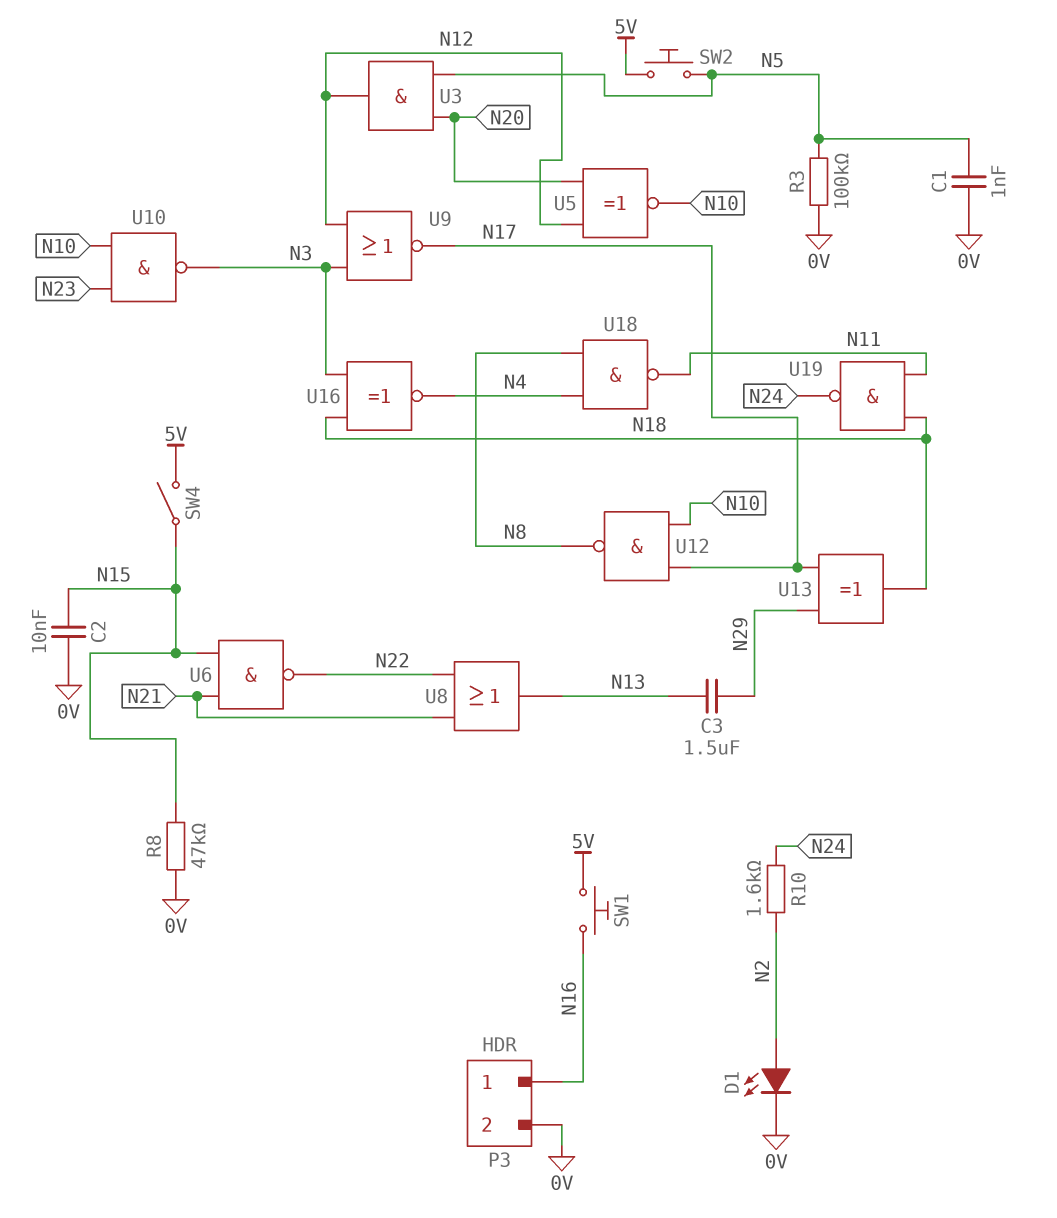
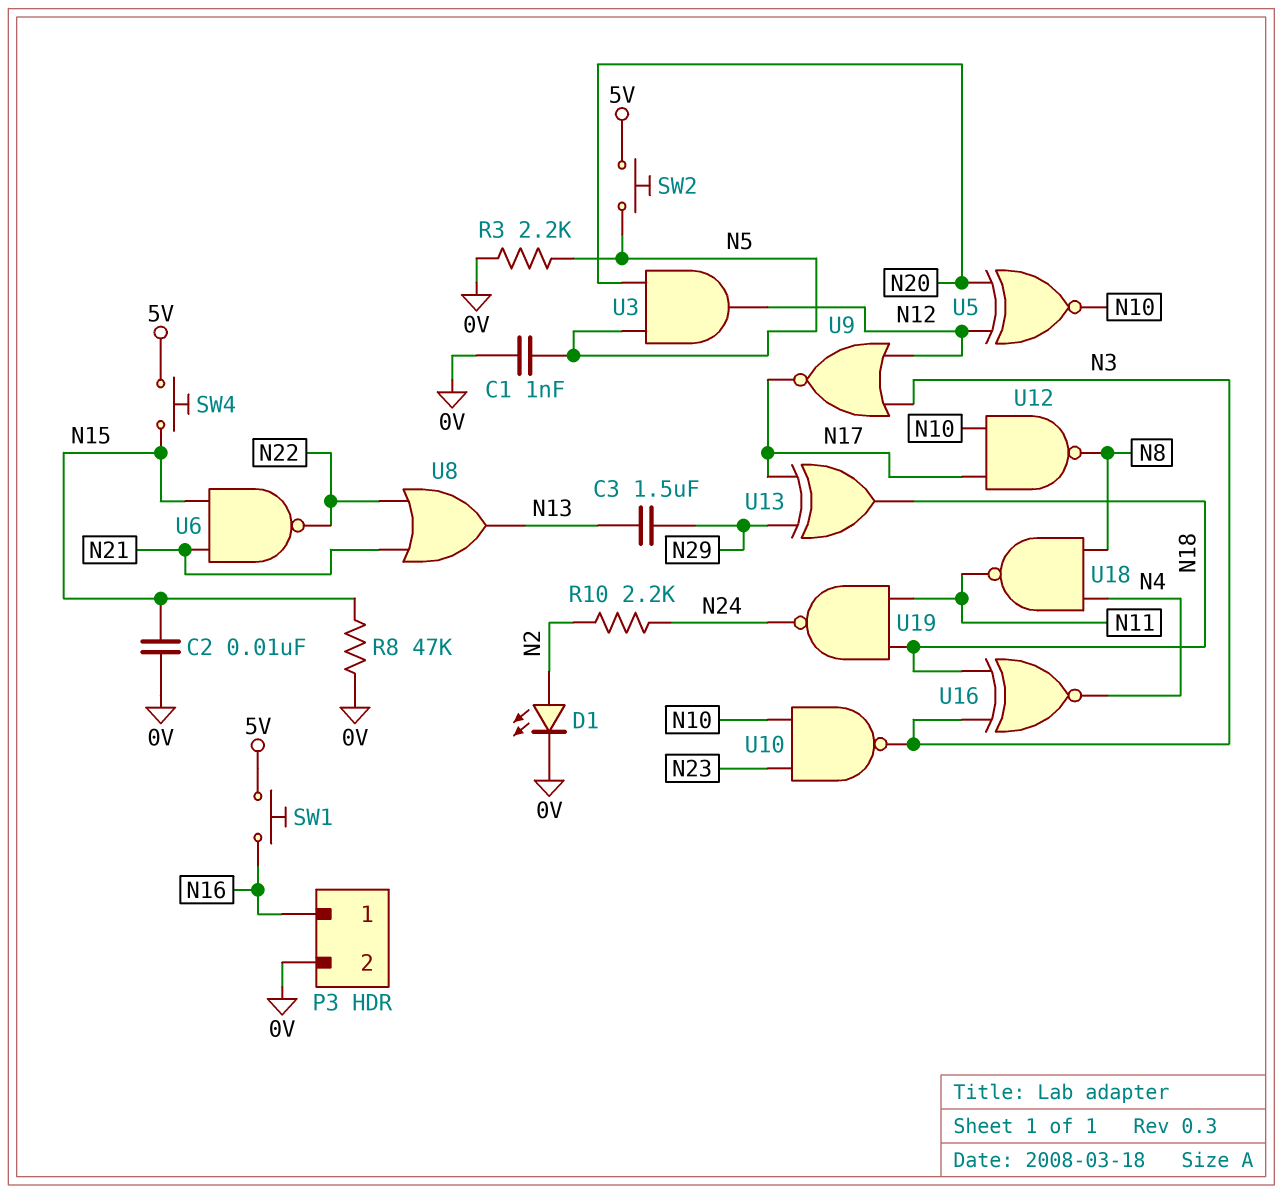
R3: 100k (0V, N5) -> 2.2k (0V, N5)
R10: 1.6k (N2, N24) -> 2.2k (N2, N24)
SW4: switch (5V, N15) -> button (5V, N15)

